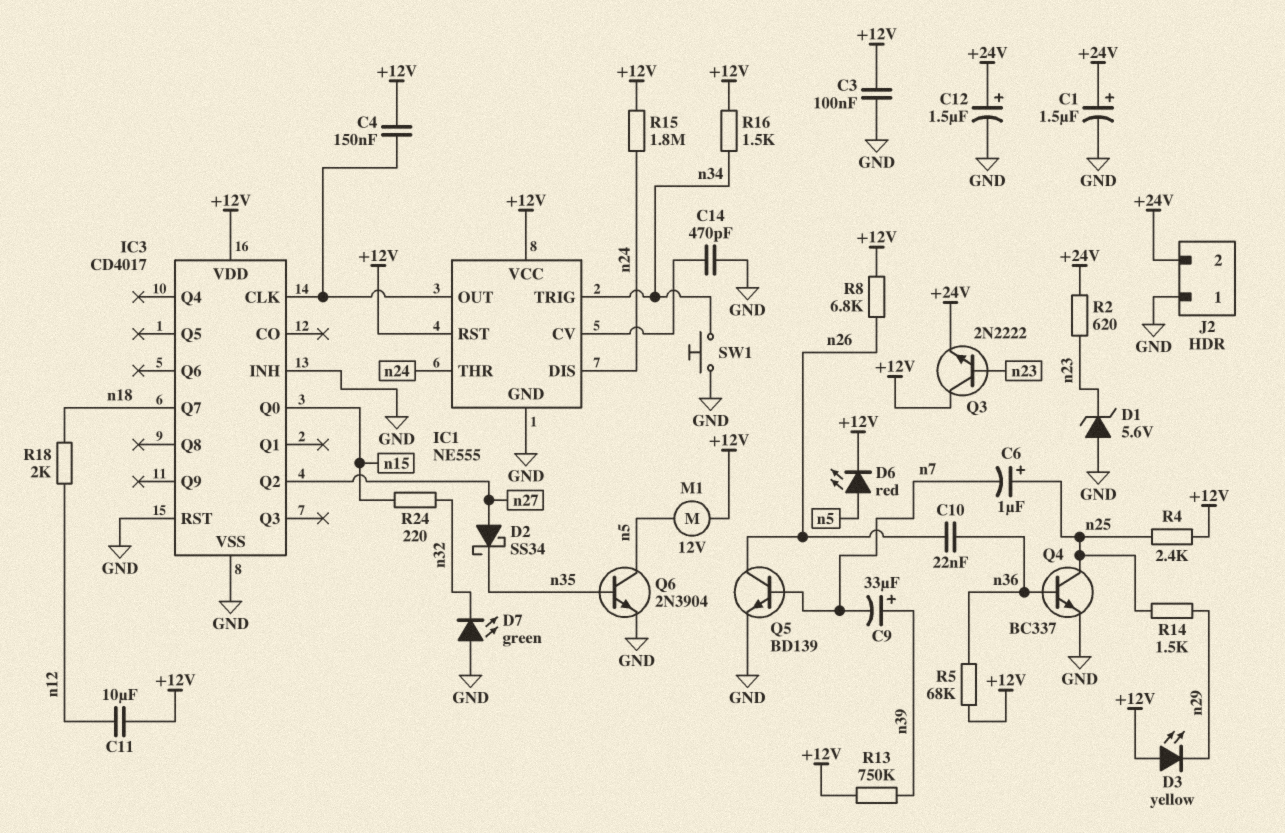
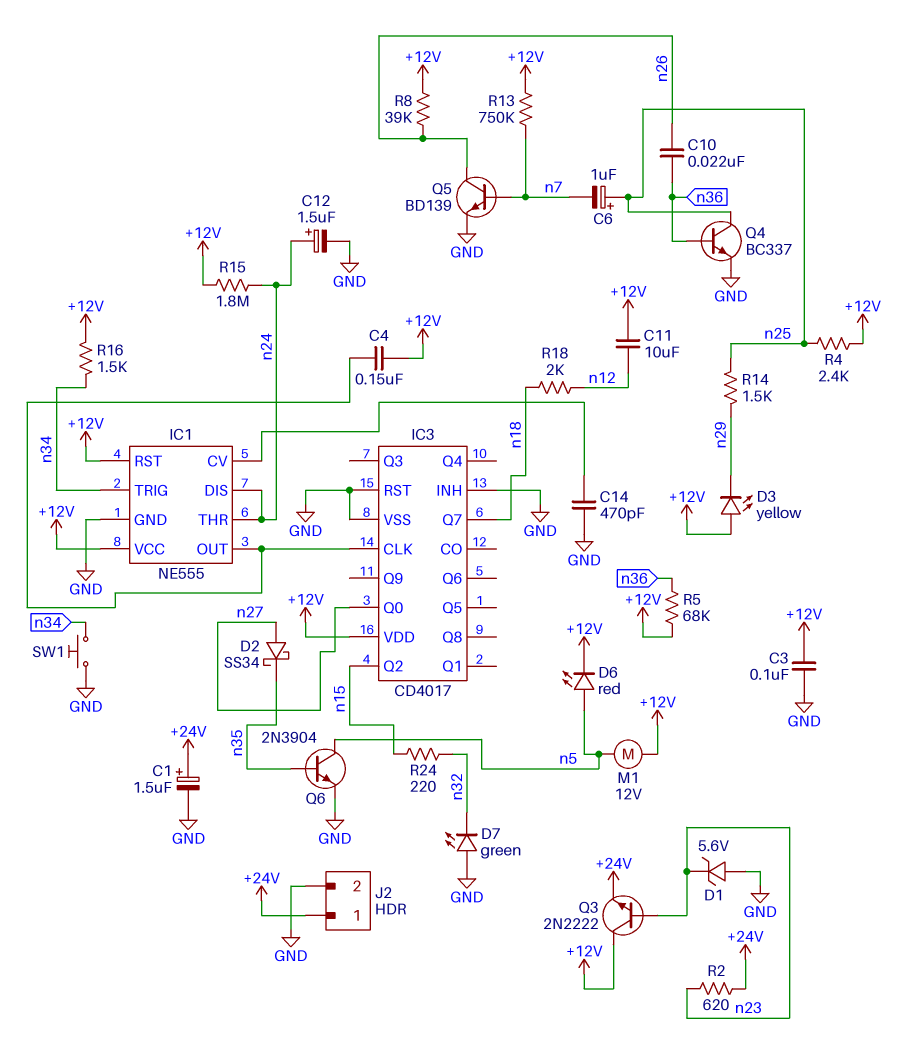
C9: 33uF (plus n39, minus n7) -> none
C12: 1.5uF (plus +24V, minus GND) -> 1.5uF (plus n24, minus GND)
IC3 pin Q0: n15 -> n27
IC3 pin Q2: n27 -> n15
J2 pin 1: GND -> +24V
J2 pin 2: +24V -> GND
R8: 6.8k (+12V, n26) -> 39k (+12V, n26)
R13: 750k (+12V, n39) -> 750k (+12V, n7)

